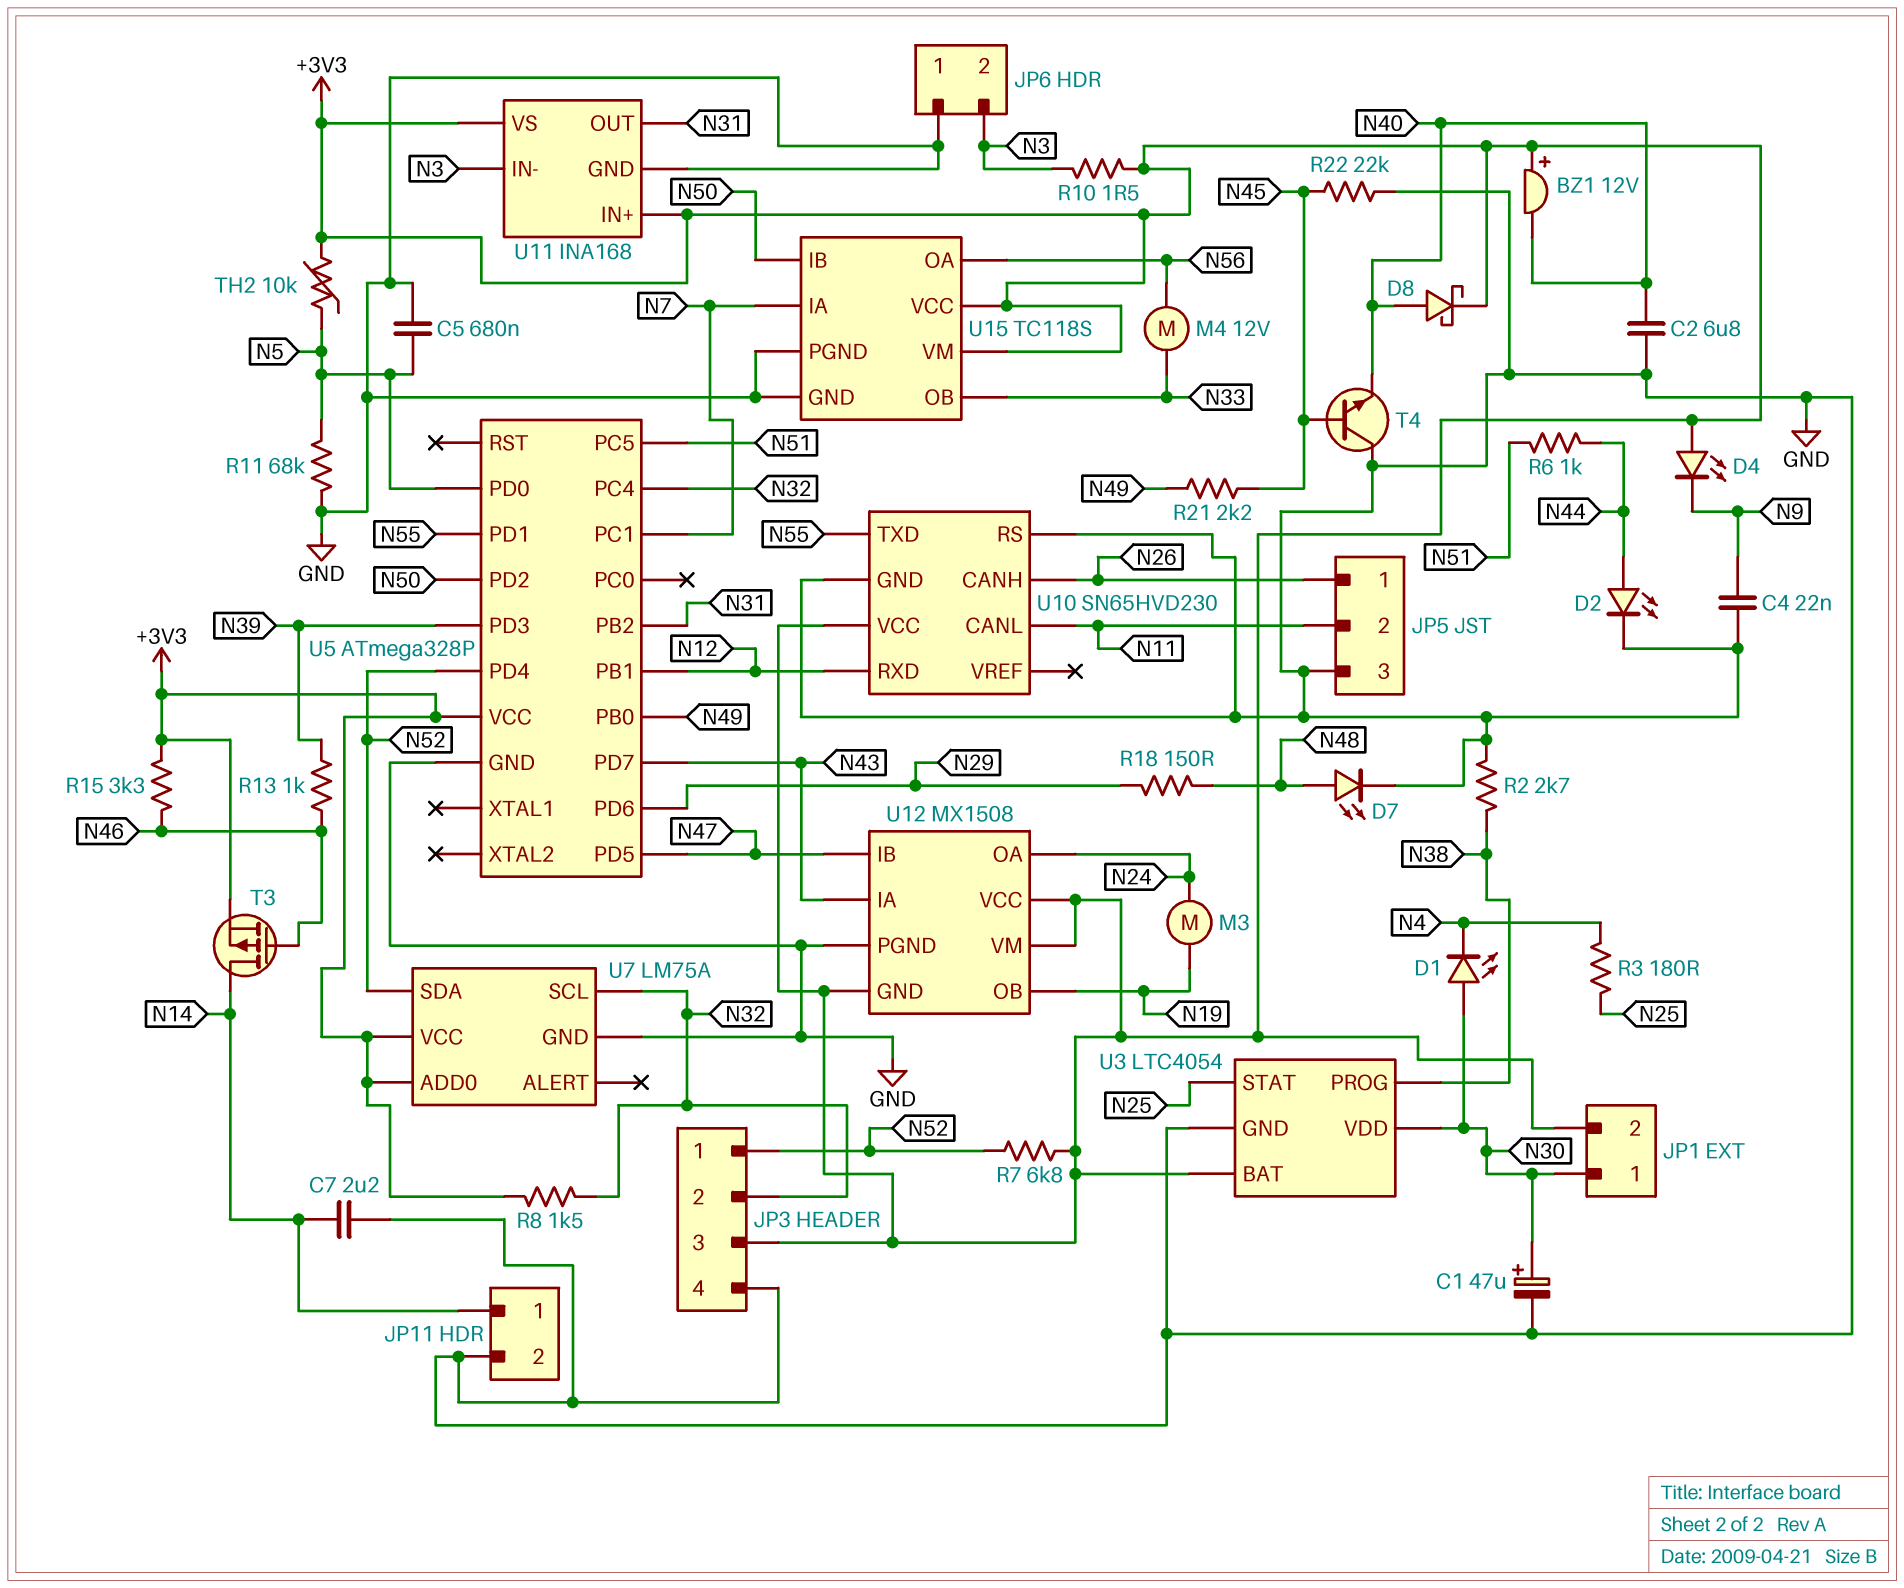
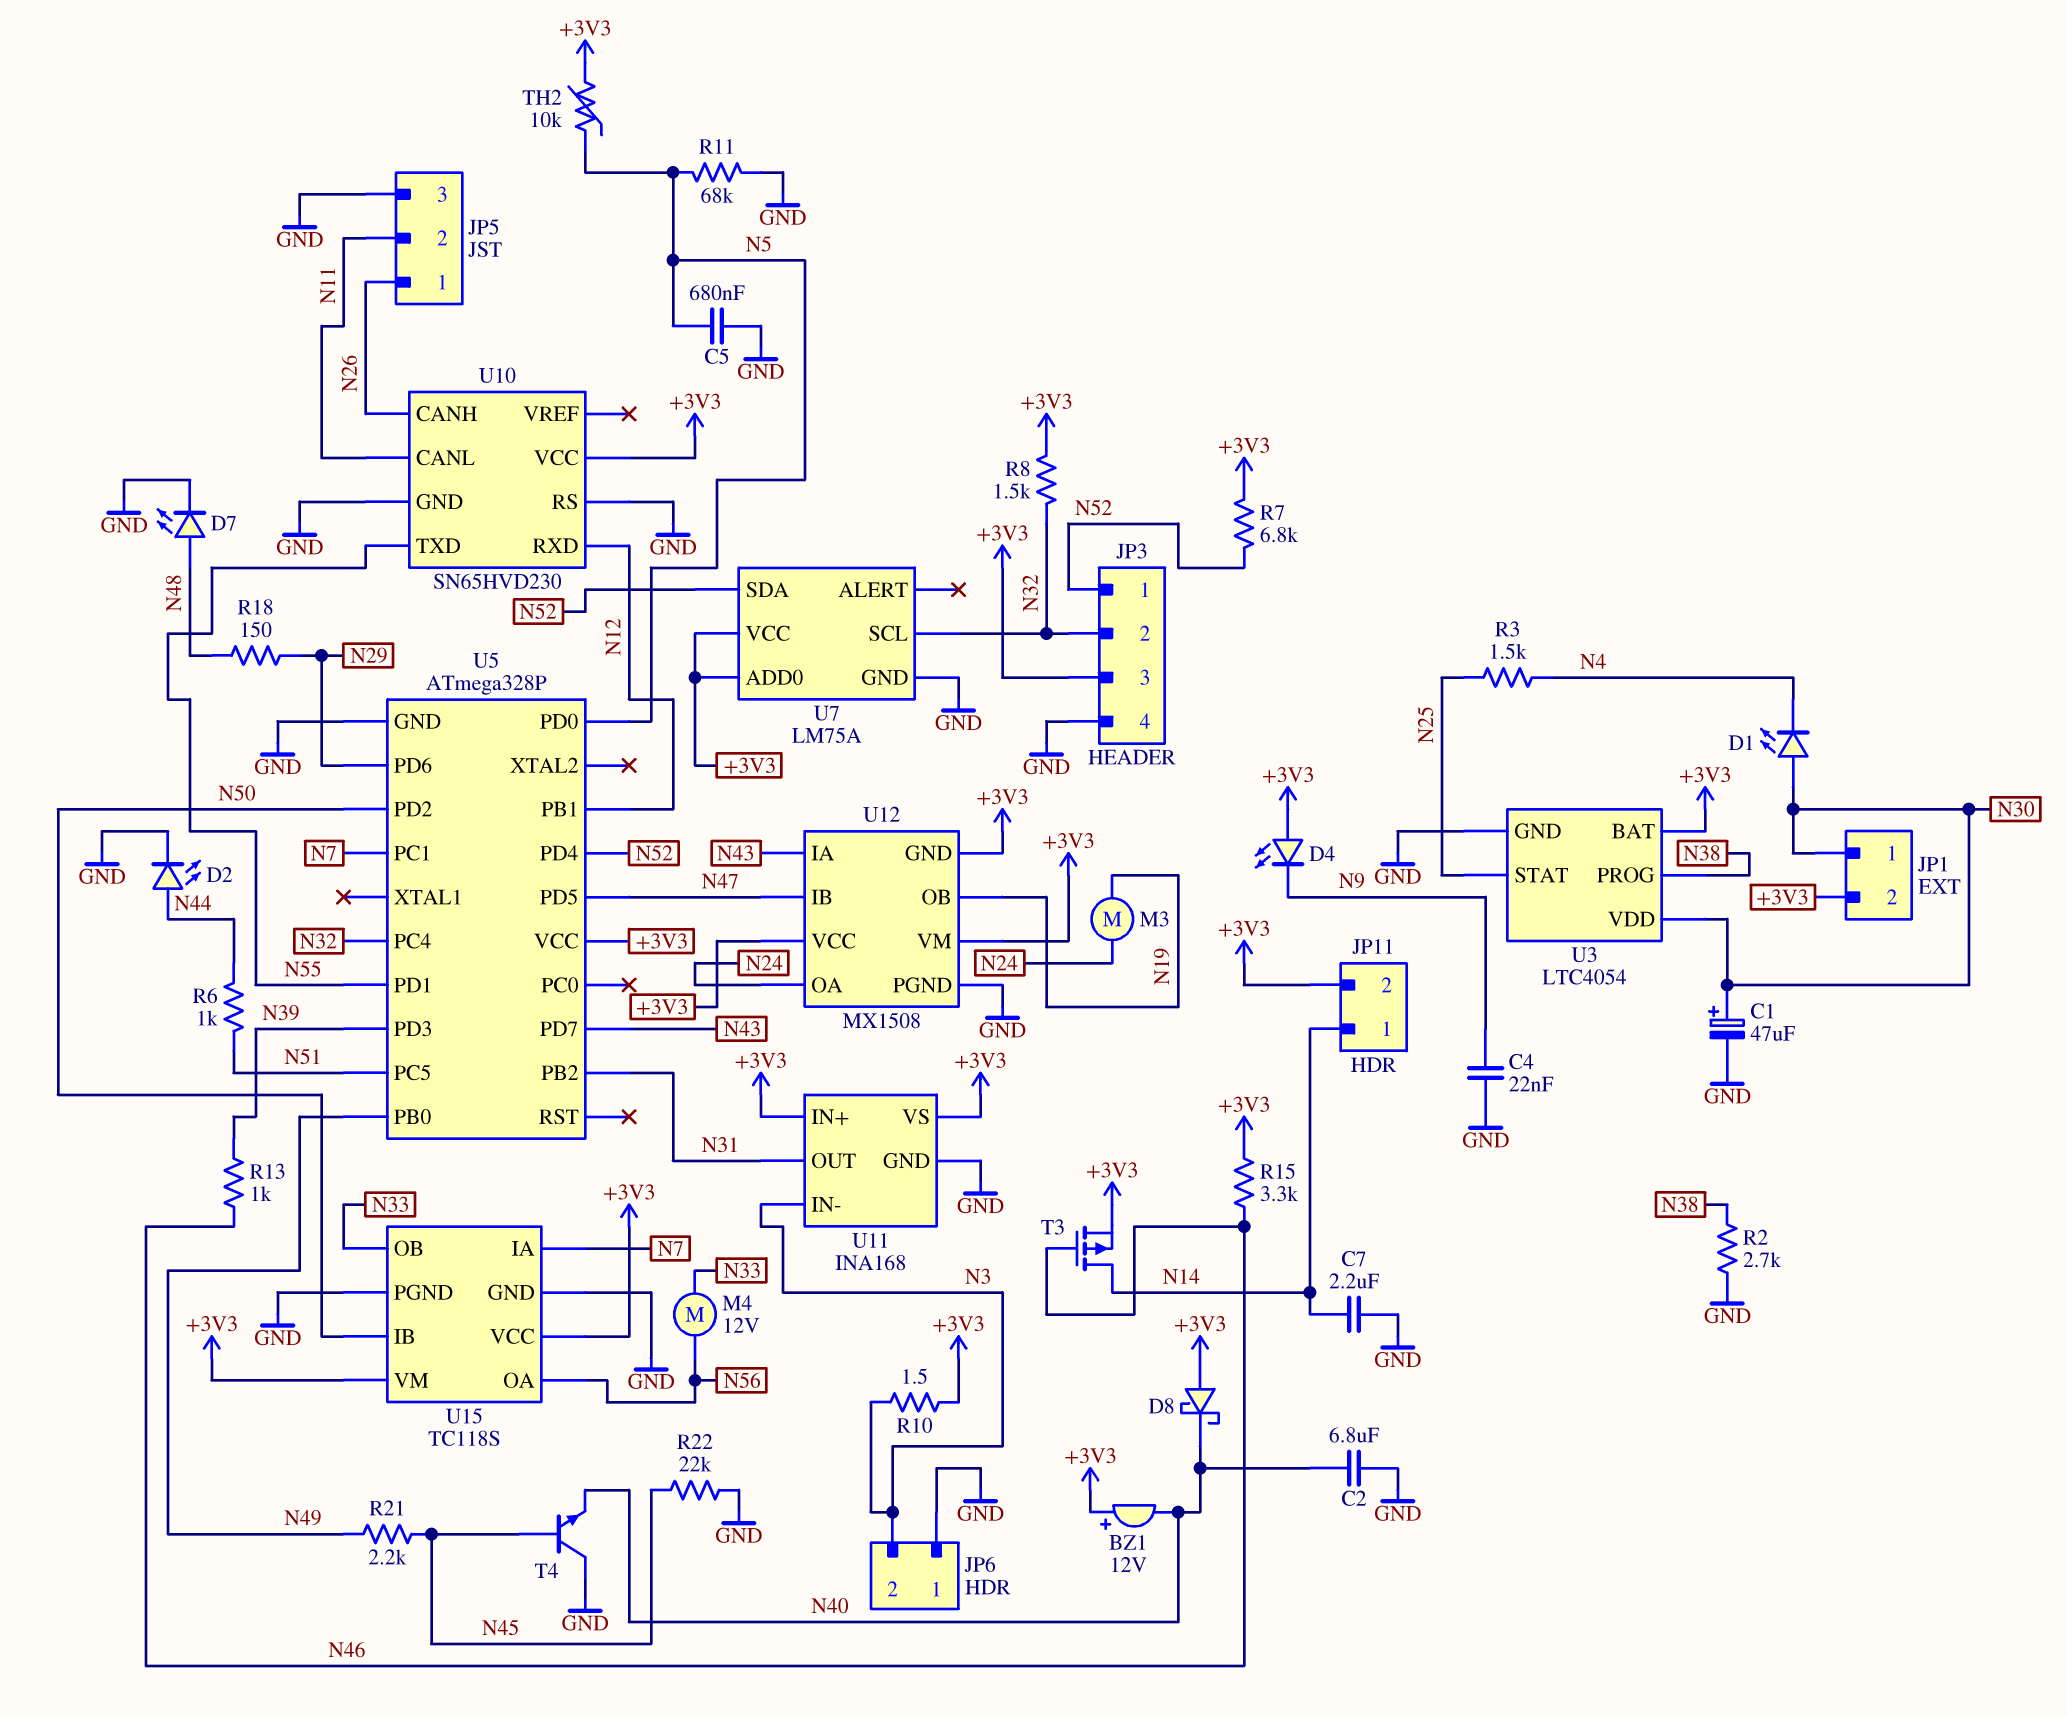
D8: schottky (A N40, K +3V3) -> schottky (A +3V3, K N40)
JP11 pin 2: GND -> +3V3
R3: 180 (N4, N25) -> 1.5k (N4, N25)

